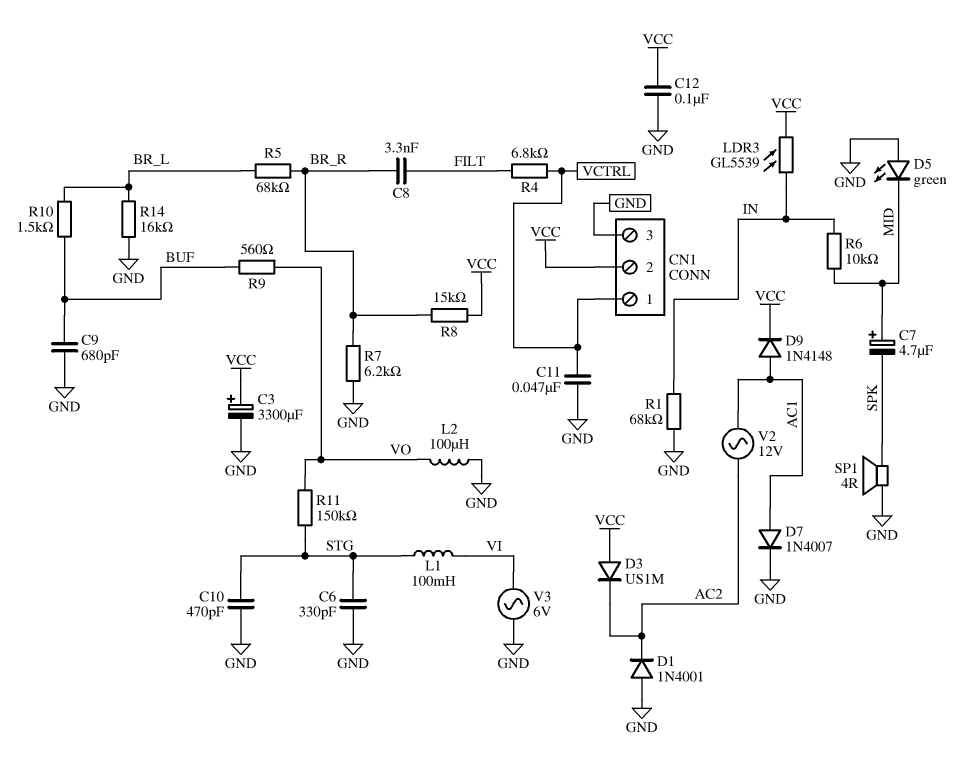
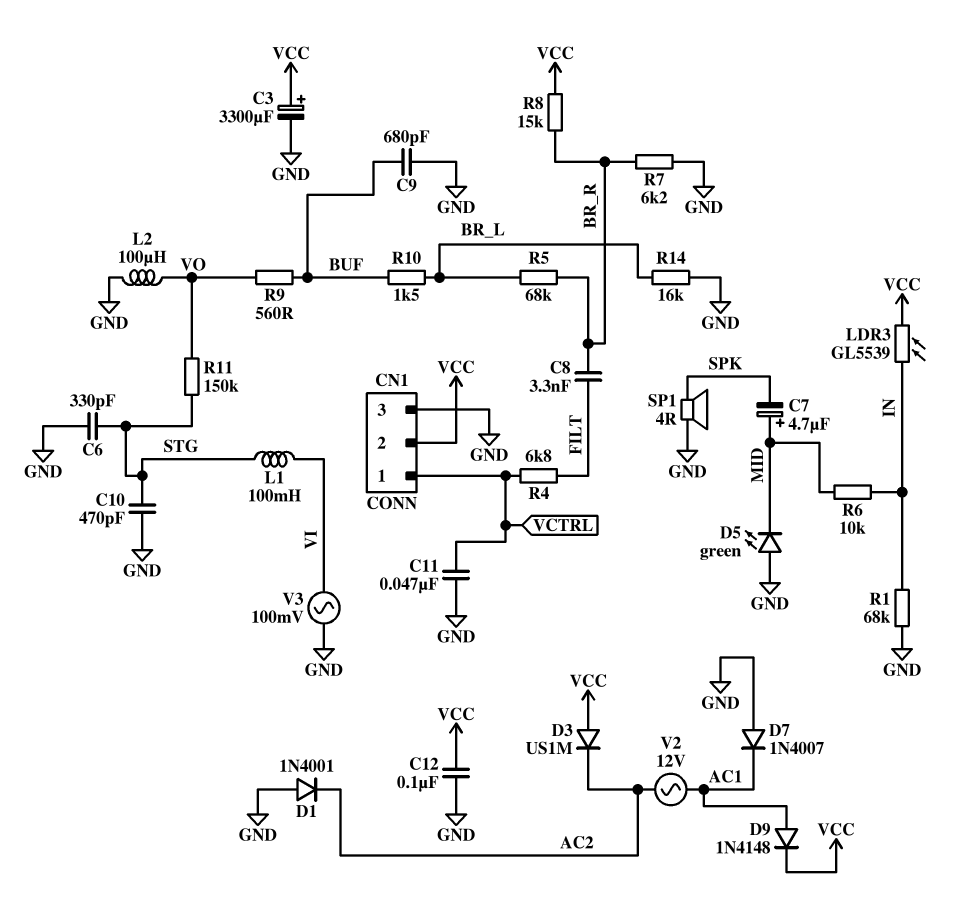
D7: diode 1N4007 (A AC1, K GND) -> diode 1N4007 (A GND, K AC1)
V3: AC 6V (GND, VI) -> AC 100mV (GND, VI)

